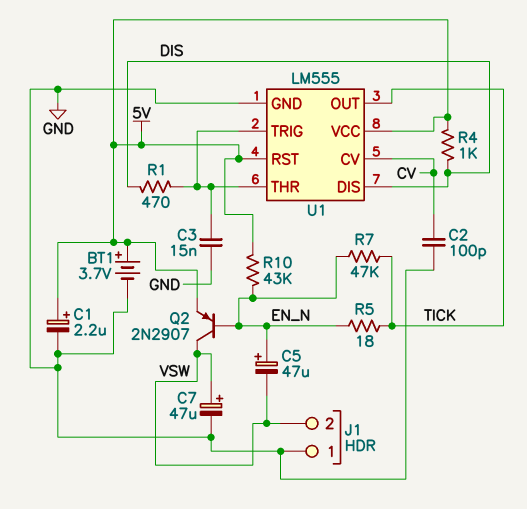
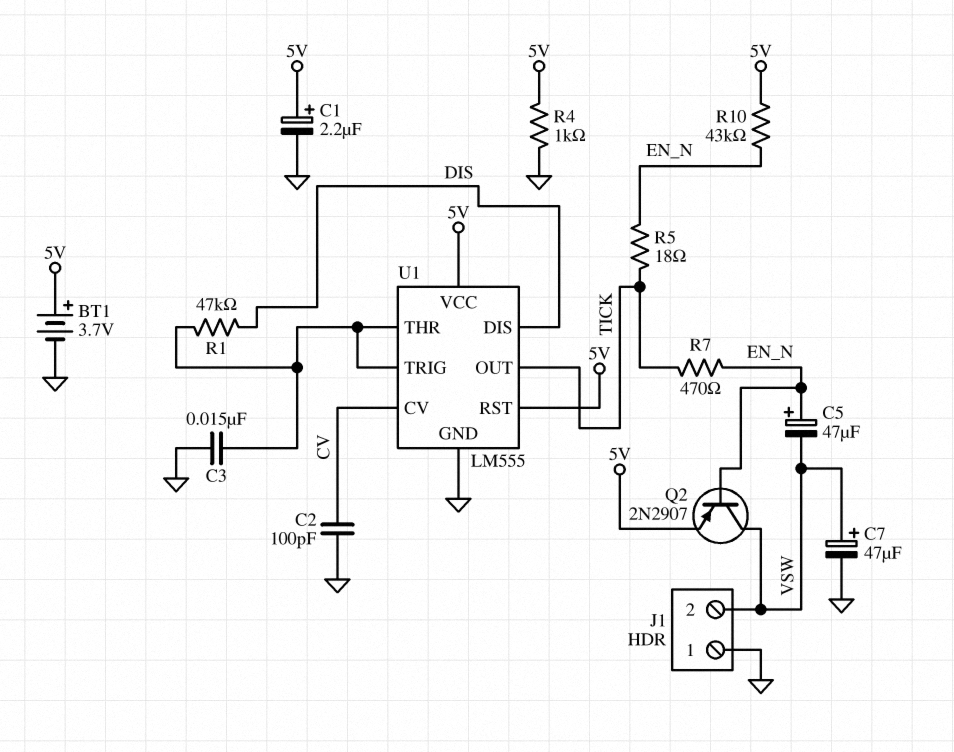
R1: 470 (DIS, U1/THR) -> 47k (DIS, U1/THR)
R4: 1k (5V, DIS) -> 1k (5V, GND)
R7: 47k (EN_N, TICK) -> 470 (EN_N, TICK)

